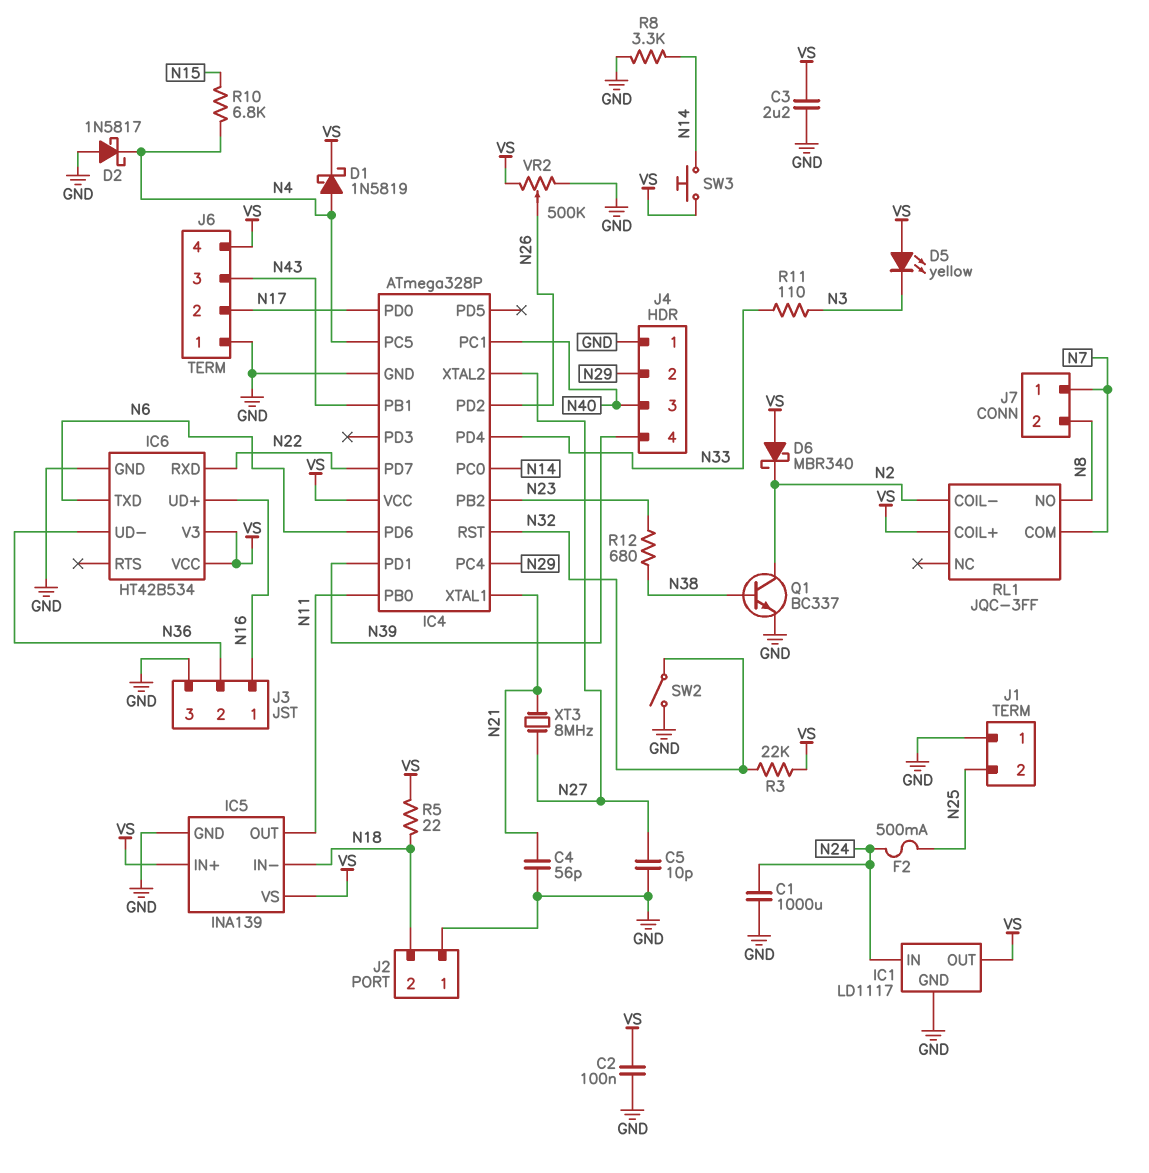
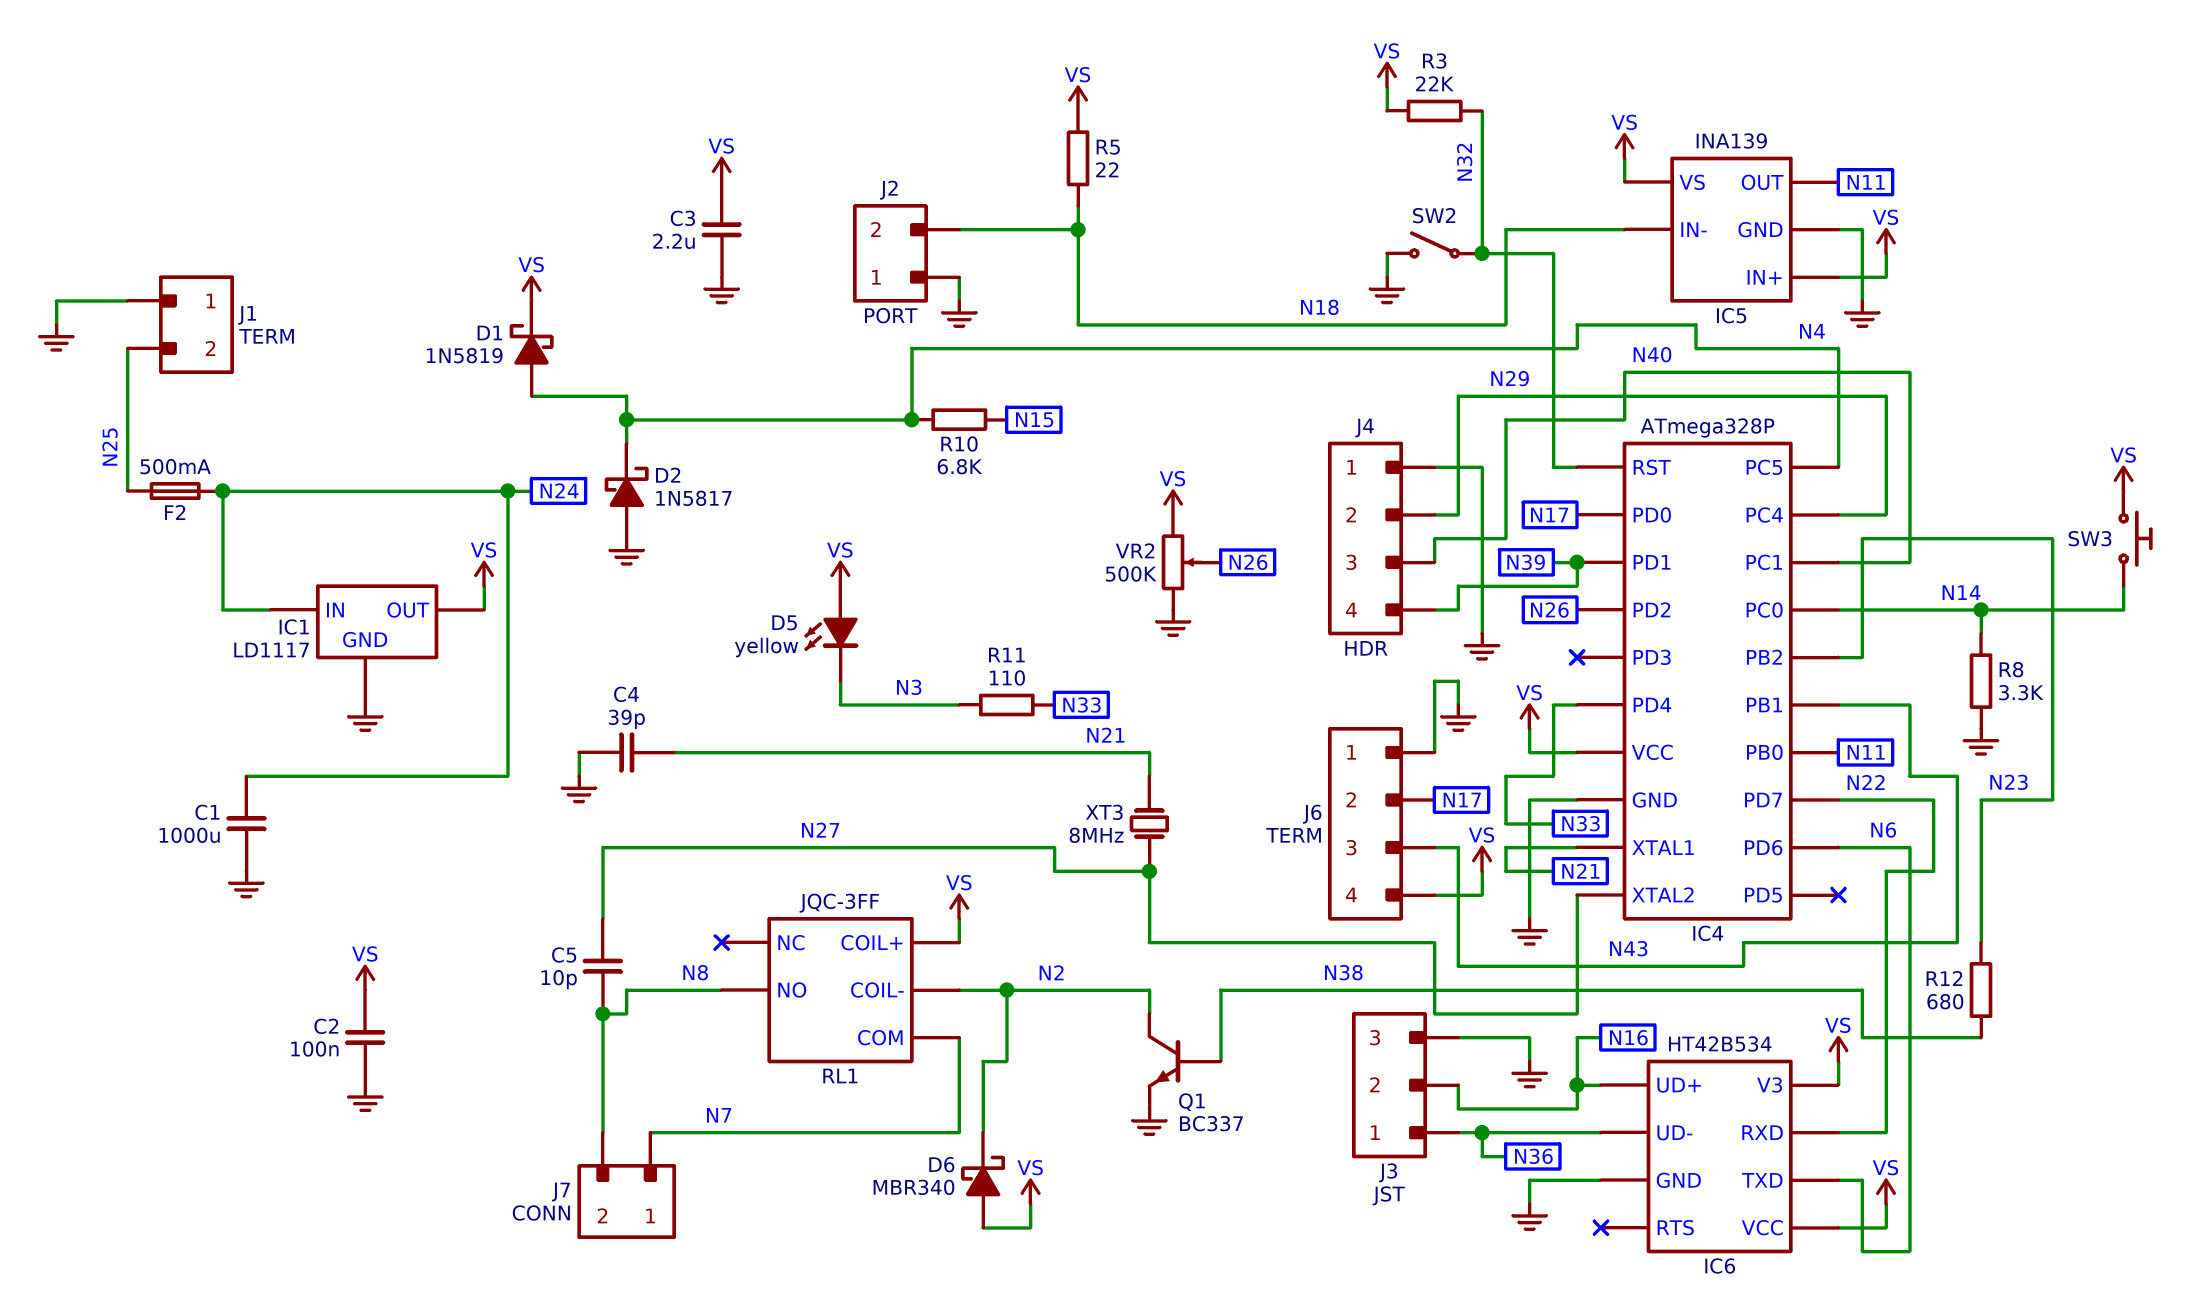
C4: 56pF (GND, N21) -> 39pF (GND, N21)
C5: 10pF (GND, N27) -> 10pF (N8, N27)
J3 pin 1: N16 -> N36
J3 pin 2: N36 -> N16

